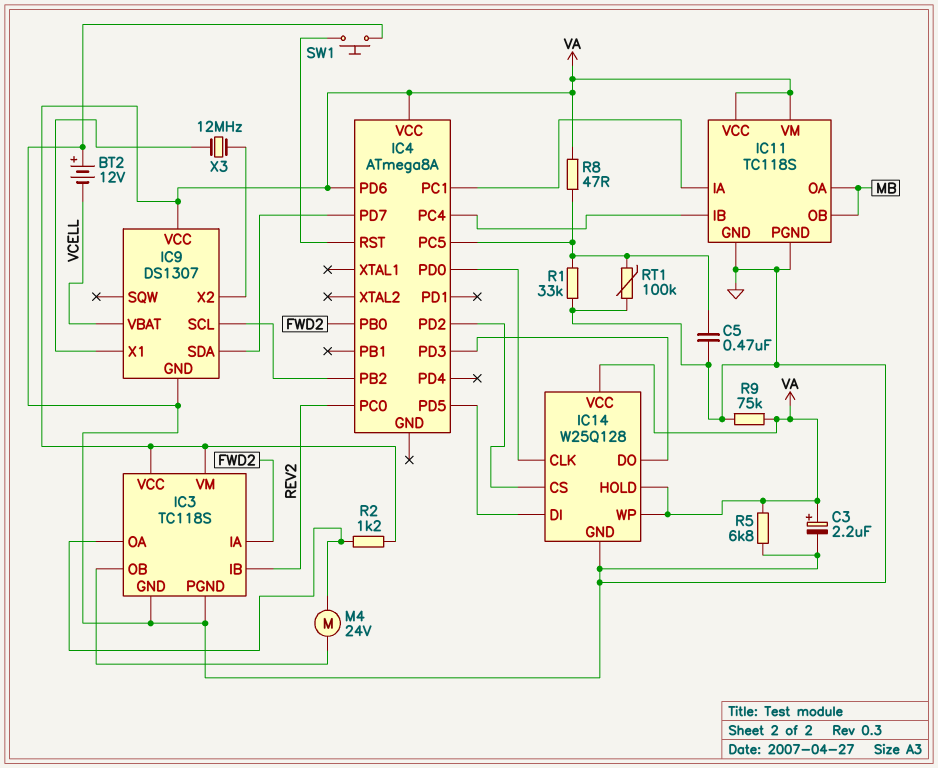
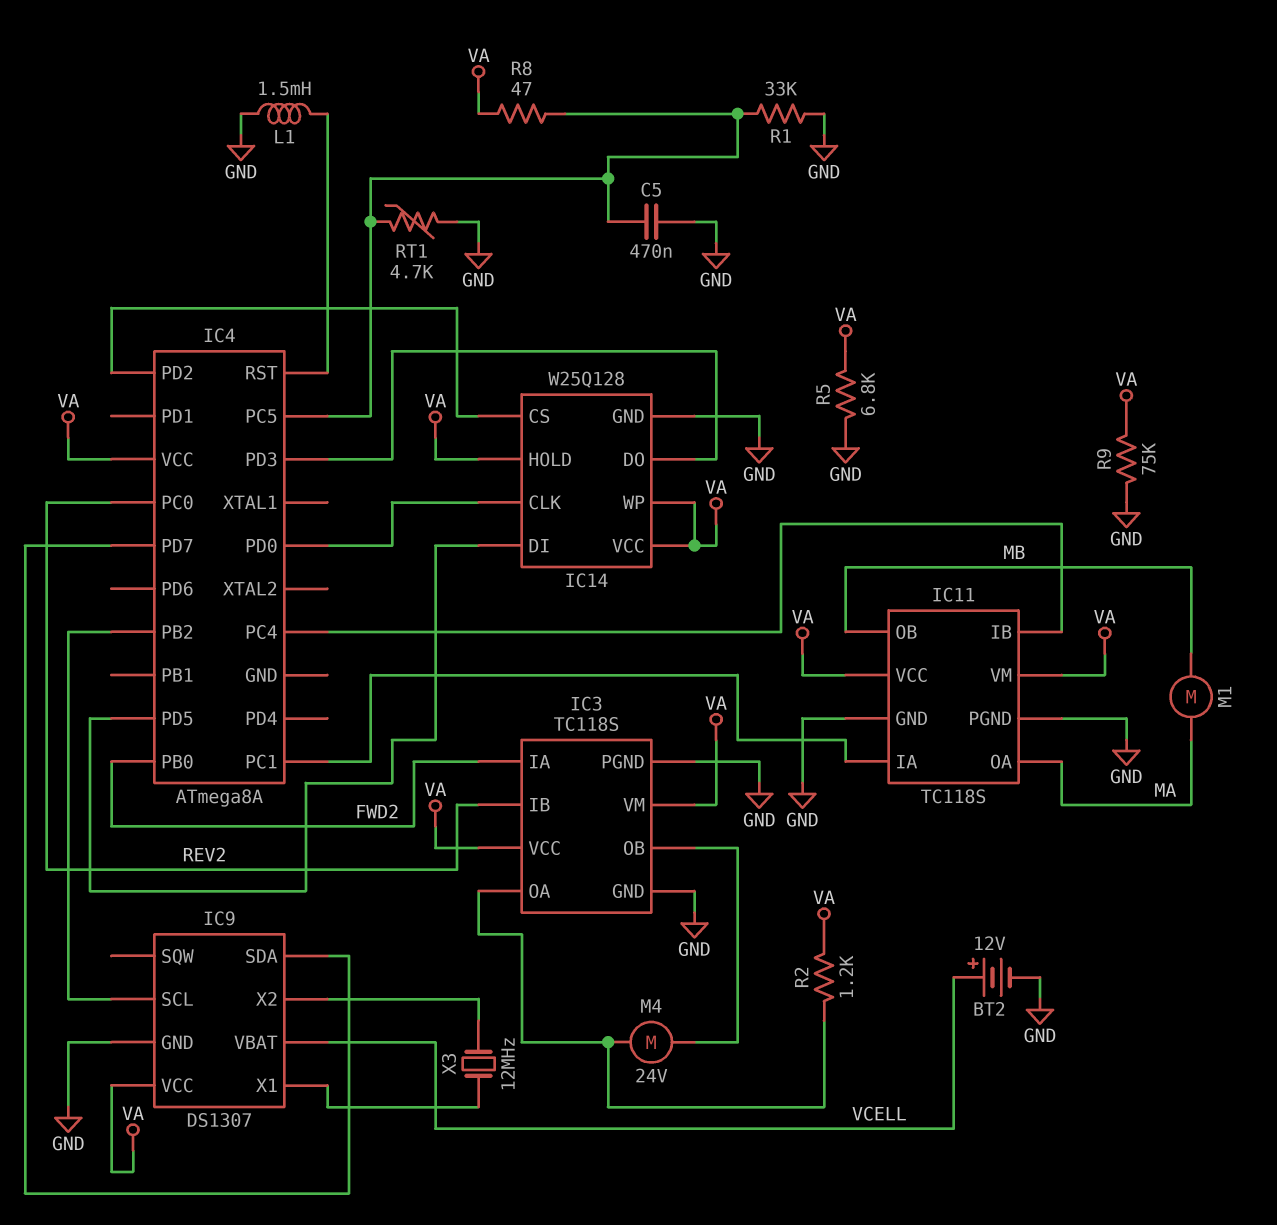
BT2: 12V (plus GND, minus VCELL) -> 12V (plus VCELL, minus GND)
C3: 2.2uF (plus VA, minus GND) -> none
IC4 pin PD6: VA -> none
IC11 pin OA: MB -> MA
L1: none -> 1.5mH (GND, IC4/RST)
M1: none -> motor (MA, MB)
RT1: 100k (GND, IC4/PC5) -> 4.7k (GND, IC4/PC5)
SW1: button (GND, IC4/RST) -> none

